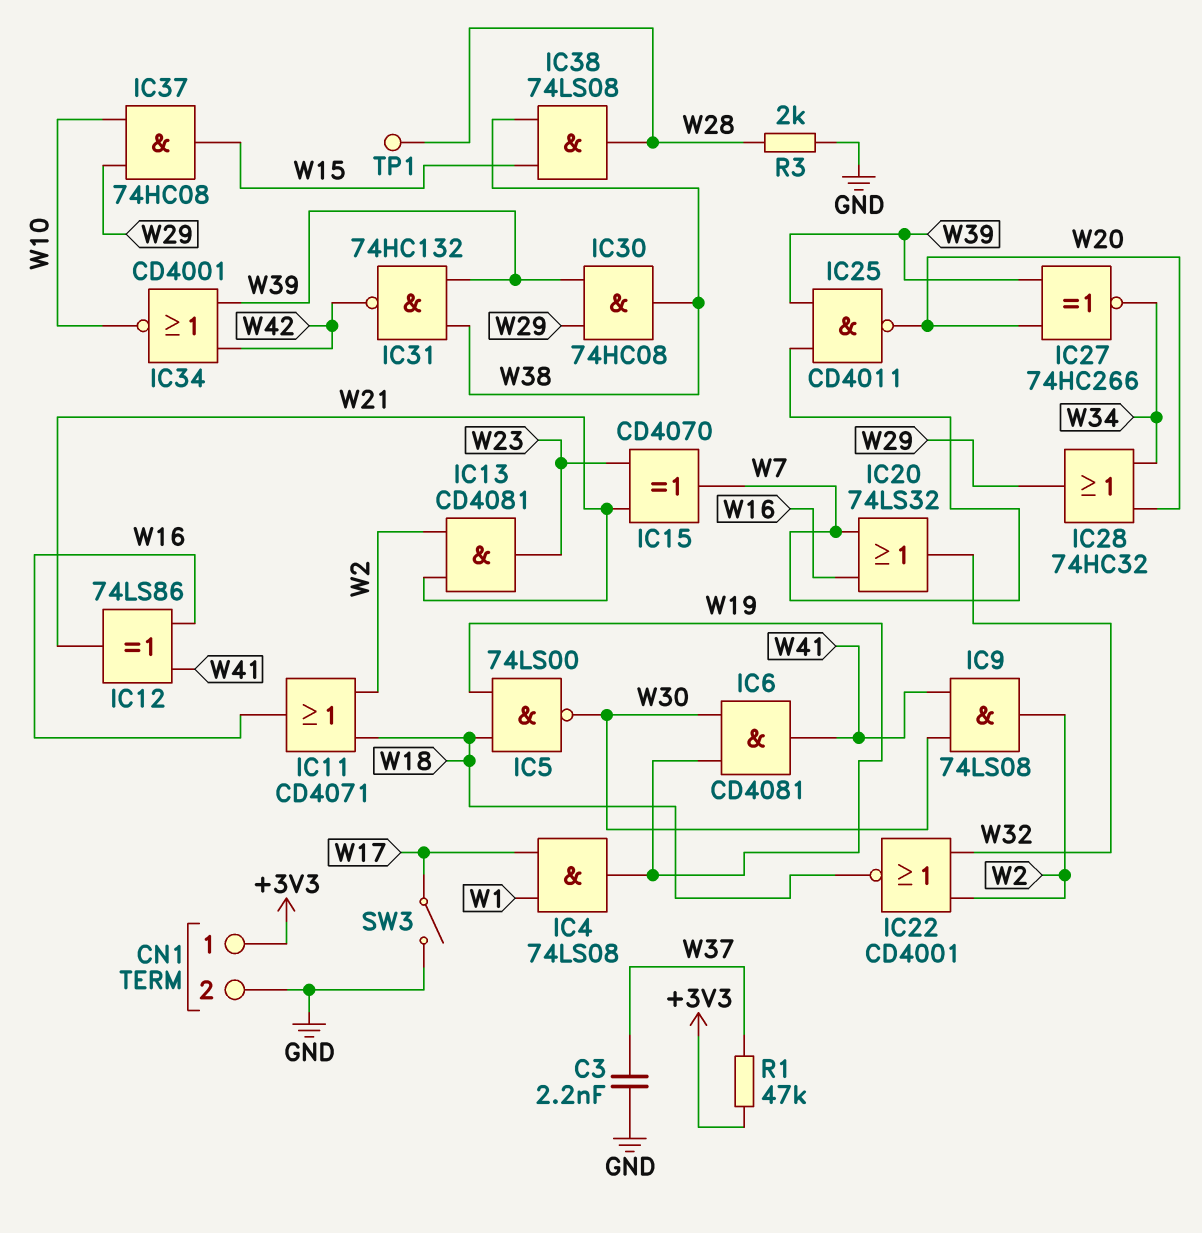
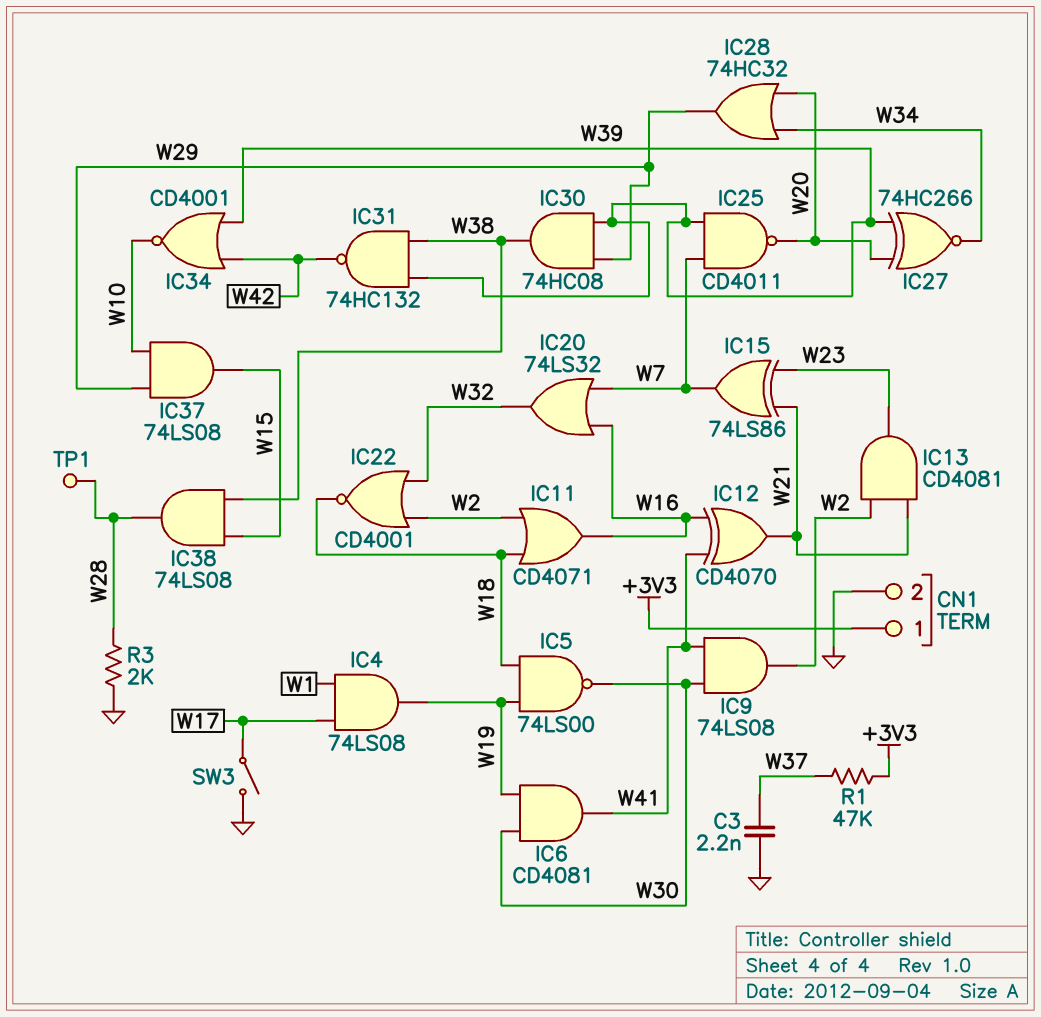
IC12: XOR 74LS86 (in W16, in W41, out W21) -> XOR CD4070 (in W16, in W41, out W21)
IC15: XOR CD4070 (in W21, in W23, out W7) -> XOR 74LS86 (in W21, in W23, out W7)
IC37: AND 74HC08 (in W10, in W29, out W15) -> AND 74LS08 (in W10, in W29, out W15)

